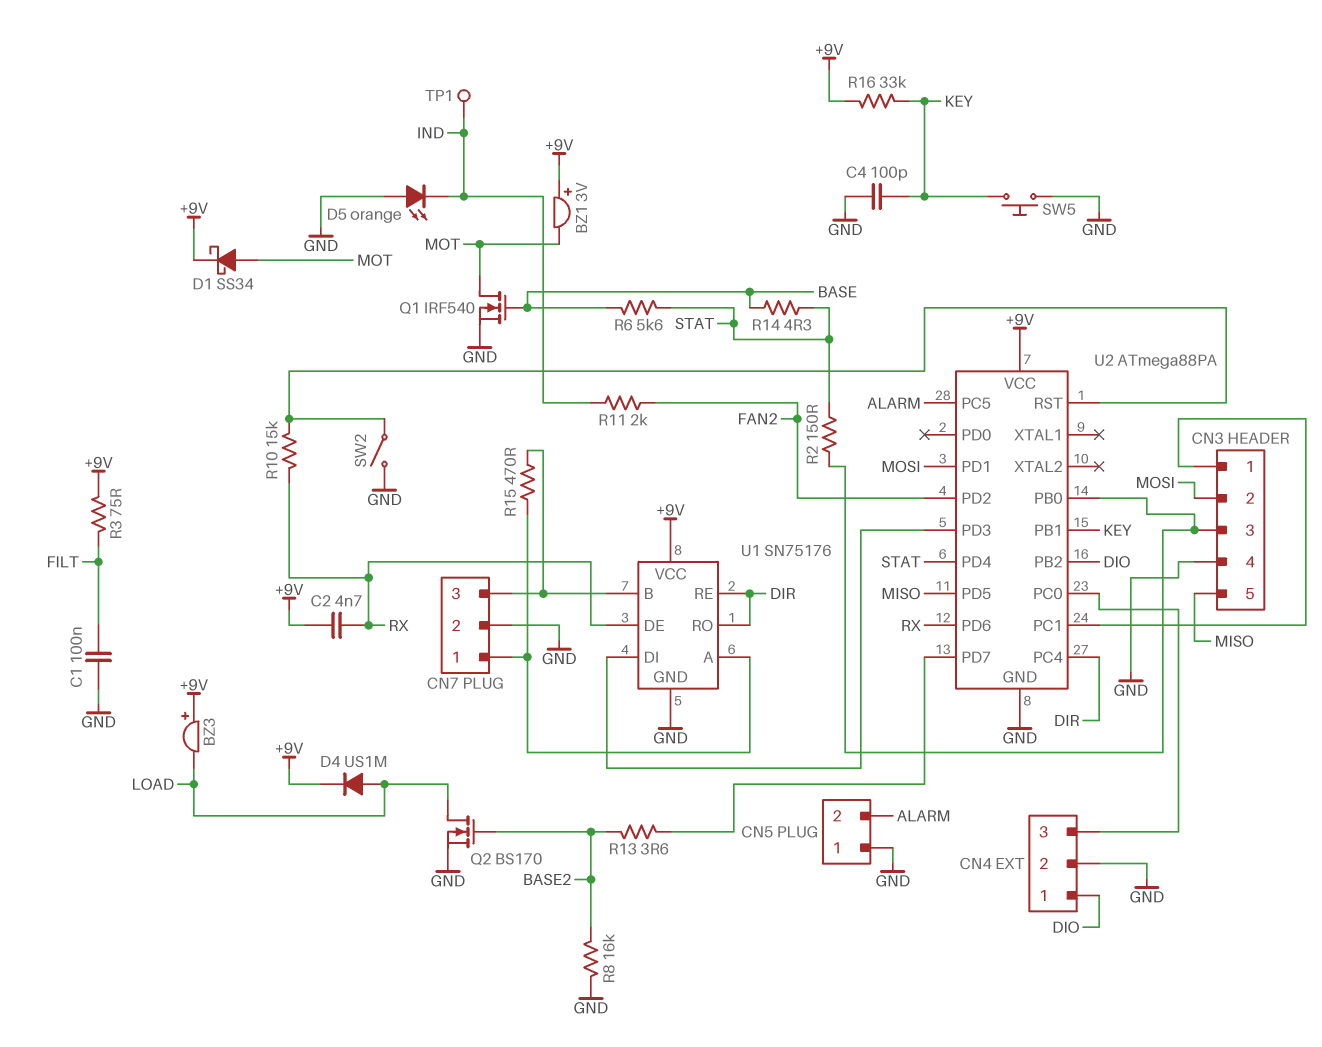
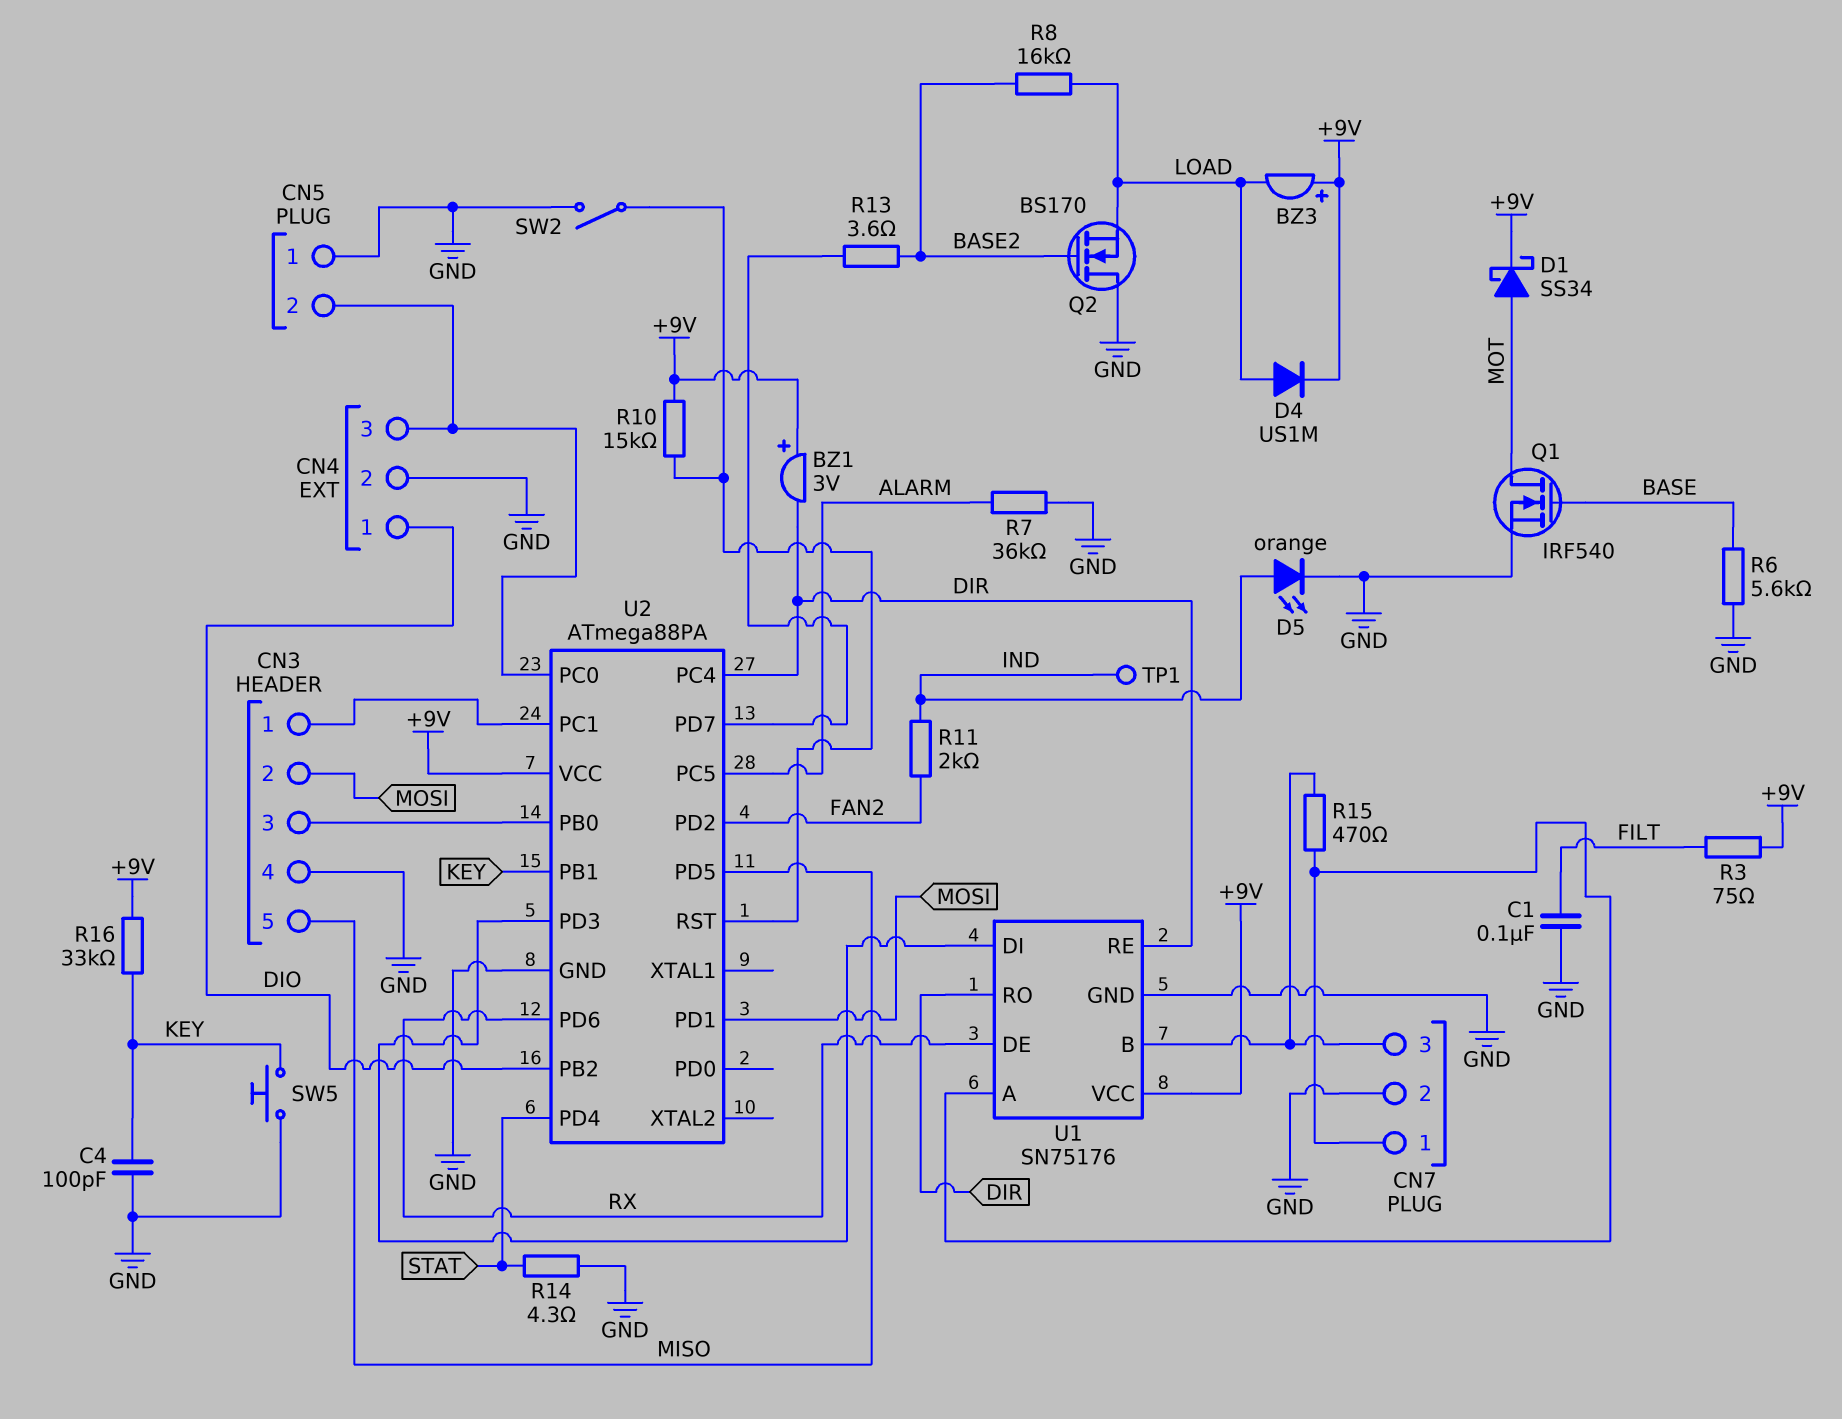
BZ1: buzzer 3V (plus +9V, minus MOT) -> buzzer 3V (plus +9V, minus DIR)
C2: 4.7nF (+9V, RX) -> none
CN5 pin 2: ALARM -> CN4/3
D5: LED orange (A GND, K IND) -> LED orange (A IND, K GND)
Q2: NMOS BS170 (G BASE2, D LOAD, S GND) -> NMOS BS170 (G BASE2, D GND, S LOAD)
R2: 150 (CN3/3, STAT) -> none
R6: 5.6k (BASE, STAT) -> 5.6k (BASE, GND)
R7: none -> 36k (ALARM, GND)
R8: 16k (BASE2, GND) -> 16k (BASE2, LOAD)
R10: 15k (RX, U2/RST) -> 15k (+9V, U2/RST)
R14: 4.3 (BASE, STAT) -> 4.3 (GND, STAT)

